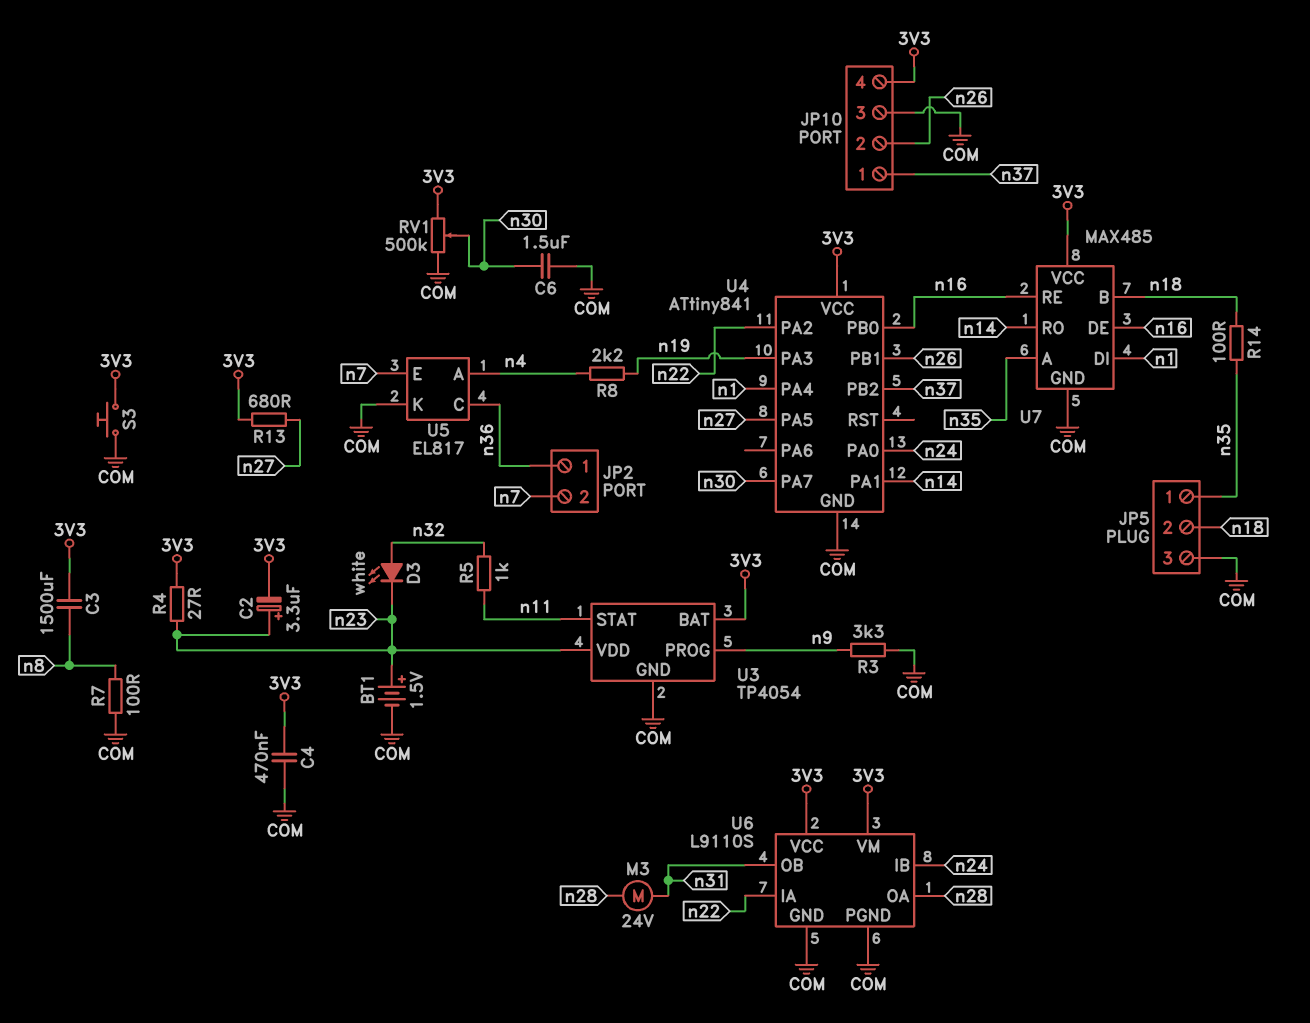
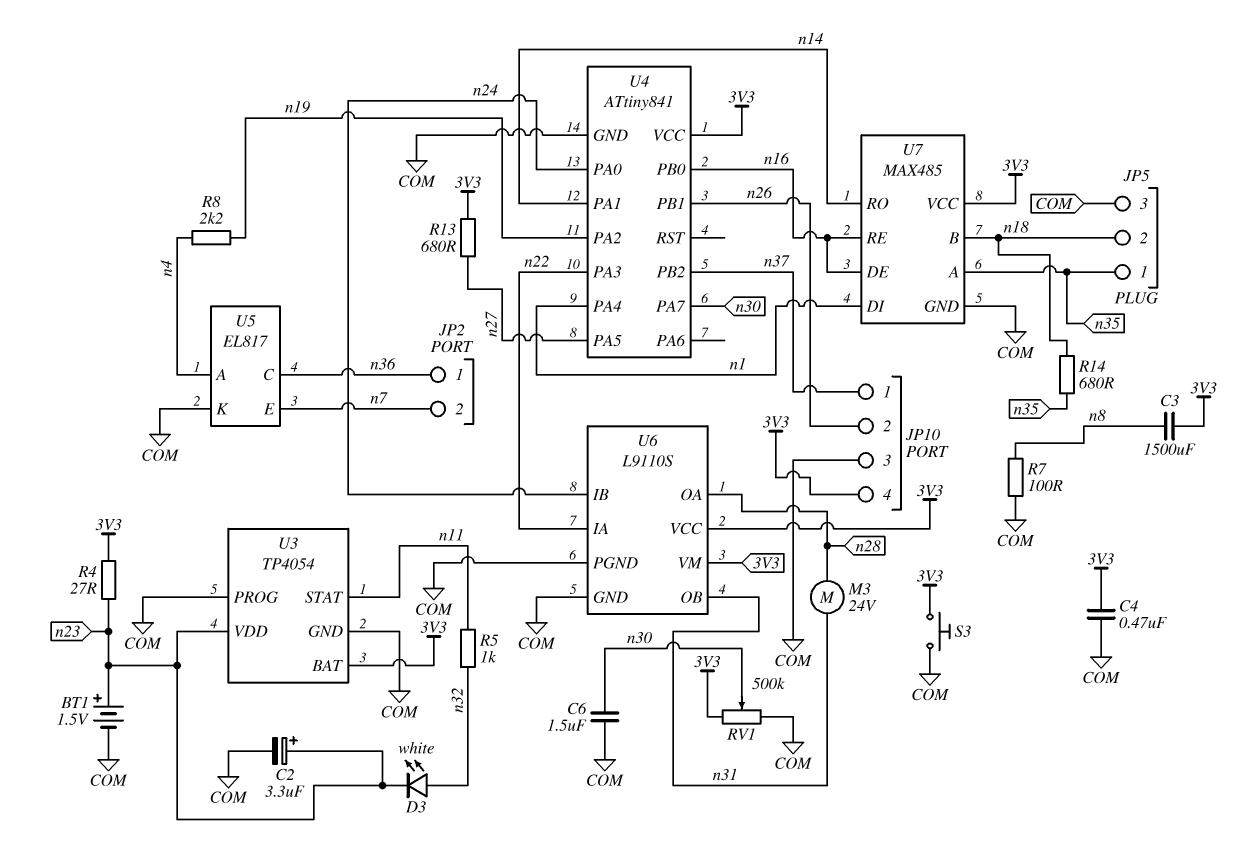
C2: 3.3uF (plus n23, minus 3V3) -> 3.3uF (plus n23, minus COM)
R3: 3.3k (COM, n9) -> none
R14: 100 (n18, n35) -> 680 (n18, n35)
U3 pin PROG: n9 -> COM
U4 pin PA2: n22 -> n19
U4 pin PA3: n19 -> n22

